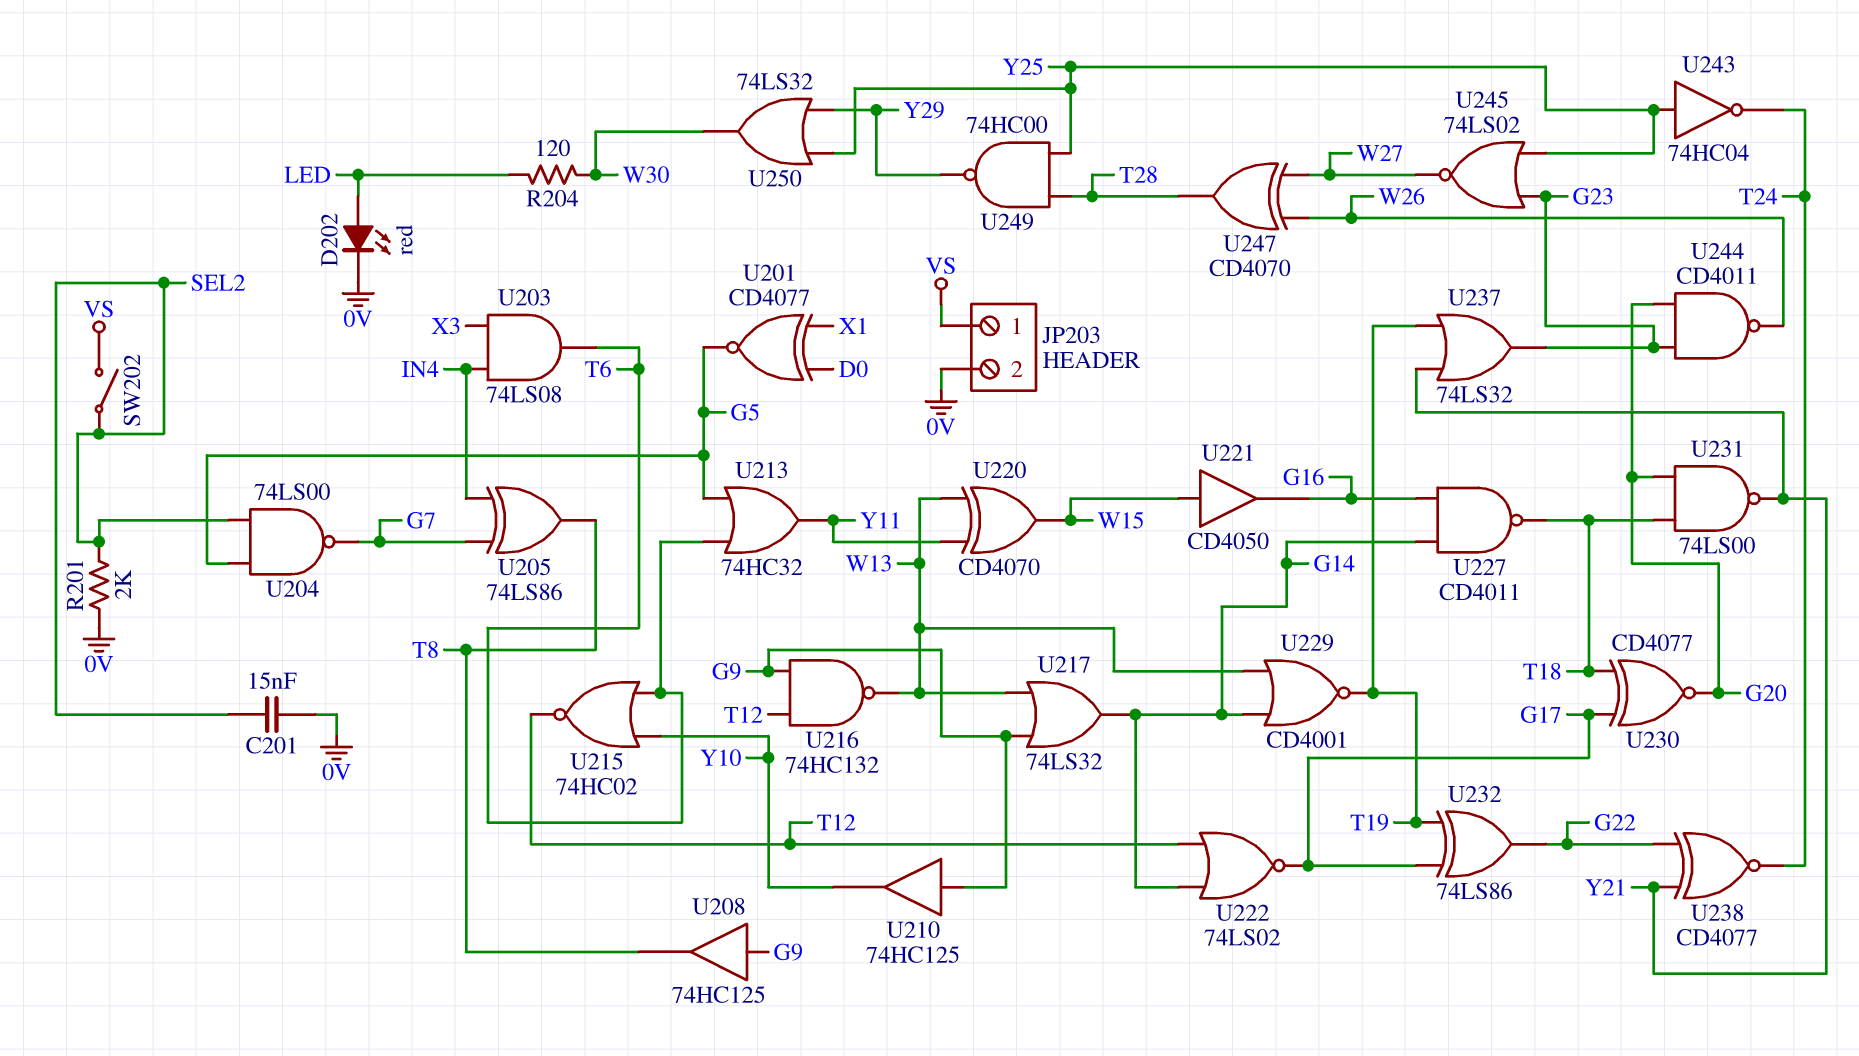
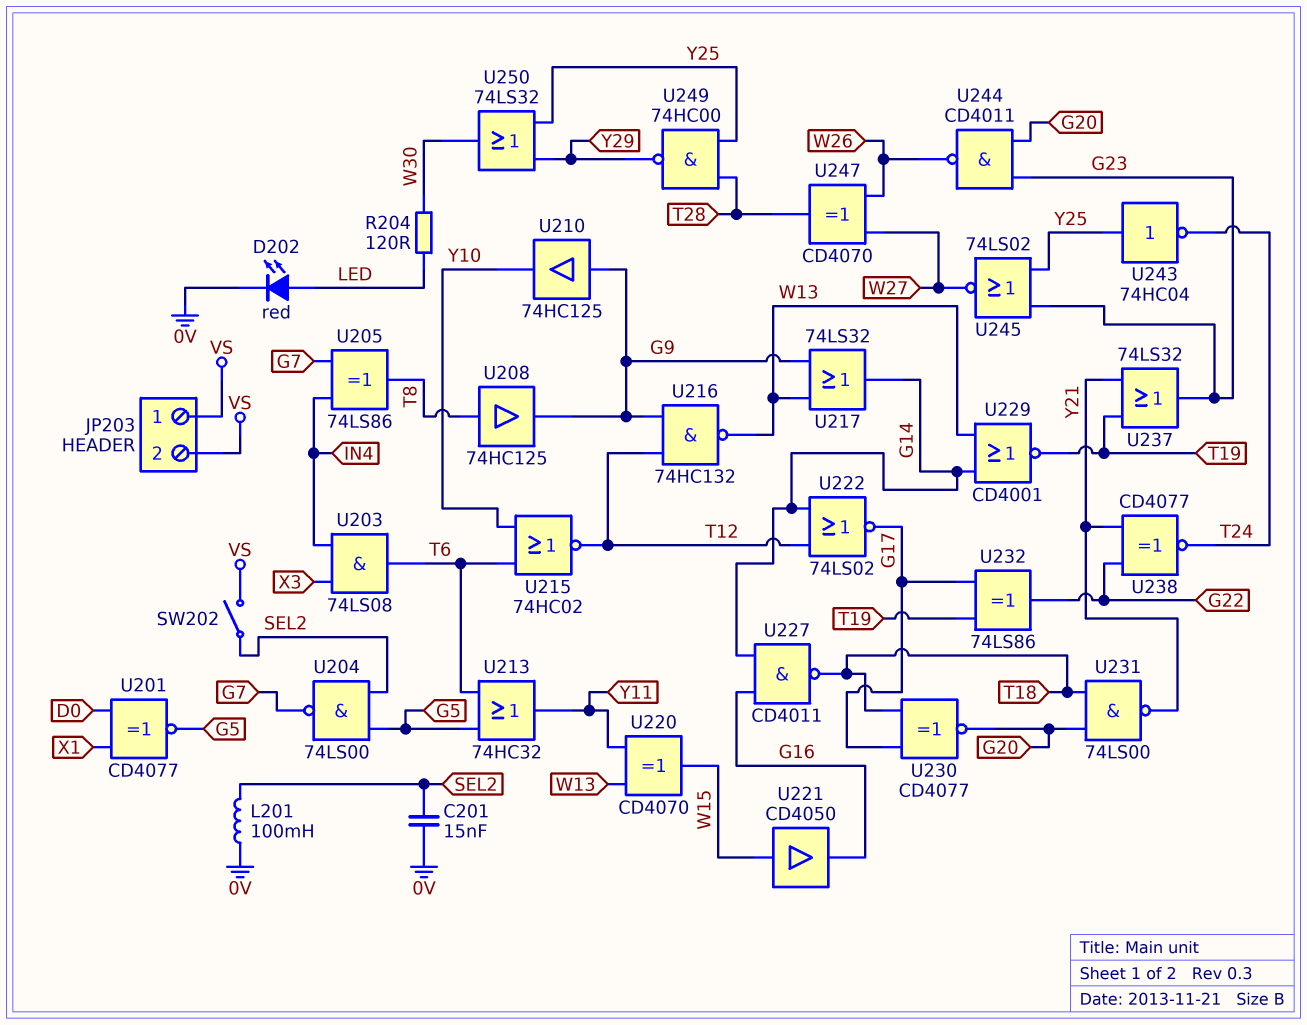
JP203 pin 2: 0V -> VS
L201: none -> 100mH (0V, SEL2)
R201: 2k (0V, SEL2) -> none
U208: buffer 74HC125 (in G9, out T8) -> buffer 74HC125 (in T8, out G9)

